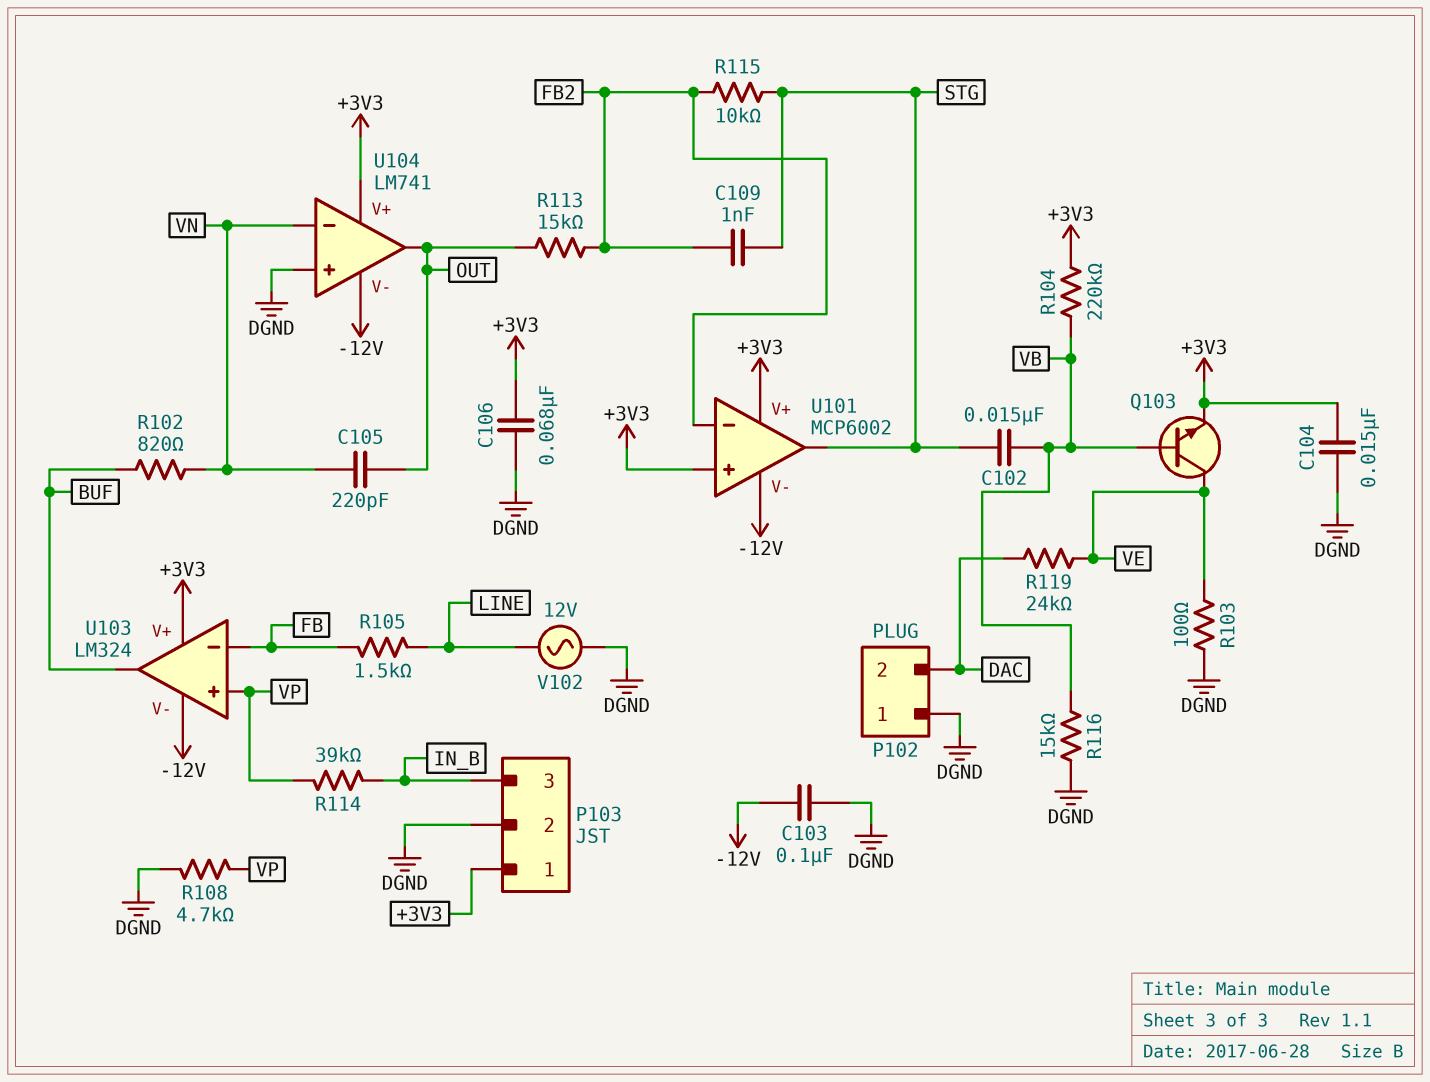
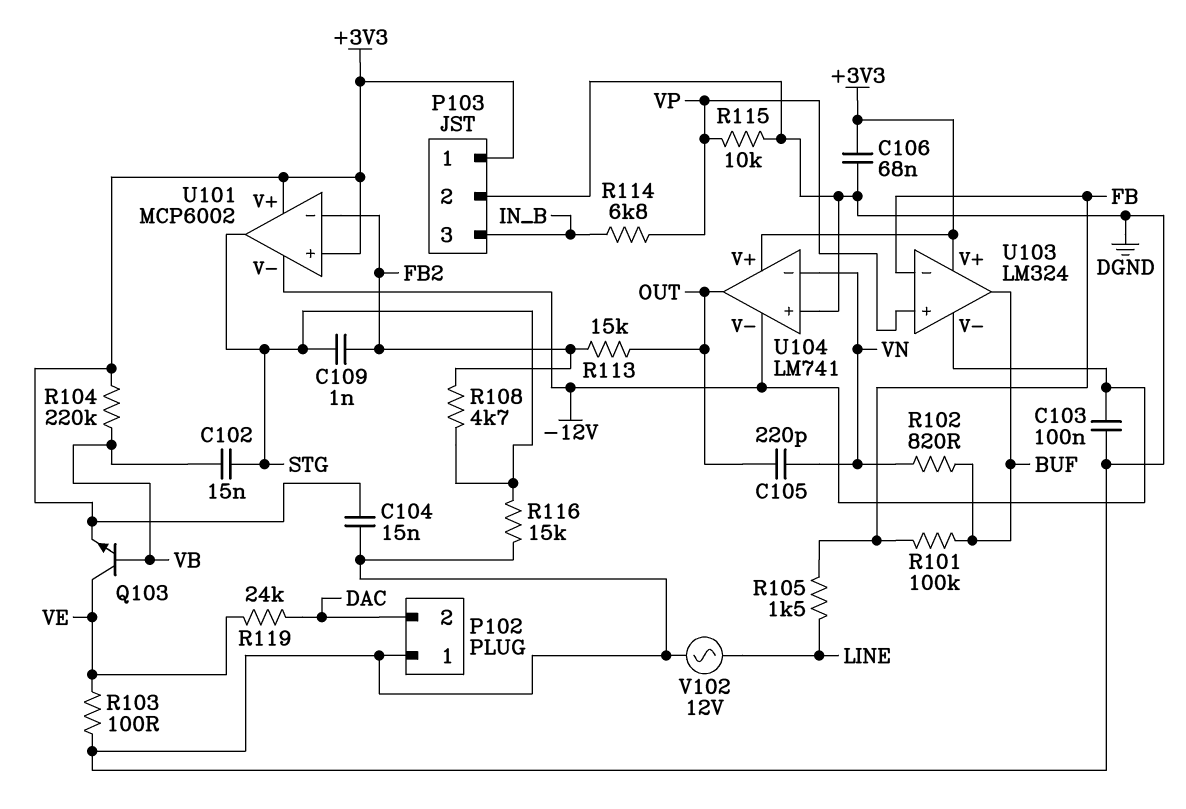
R101: none -> 100k (BUF, FB)
R108: 4.7k (DGND, VP) -> 4.7k (FB2, STG)
R114: 39k (IN_B, VP) -> 6.8k (IN_B, VP)
R115: 10k (FB2, STG) -> 10k (DGND, VP)
R116: 15k (DGND, VB) -> 15k (DGND, STG)

